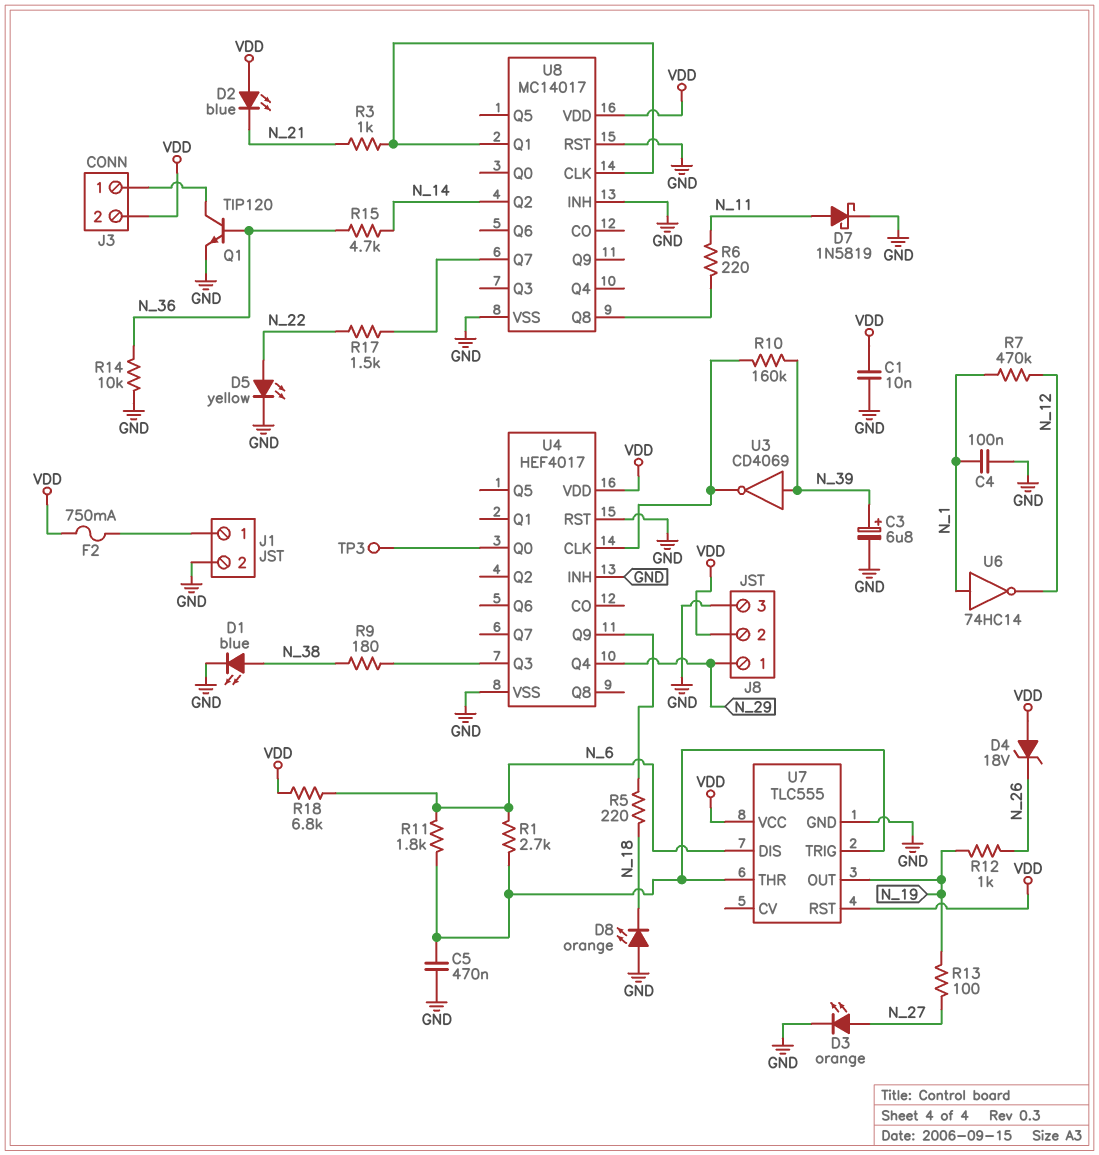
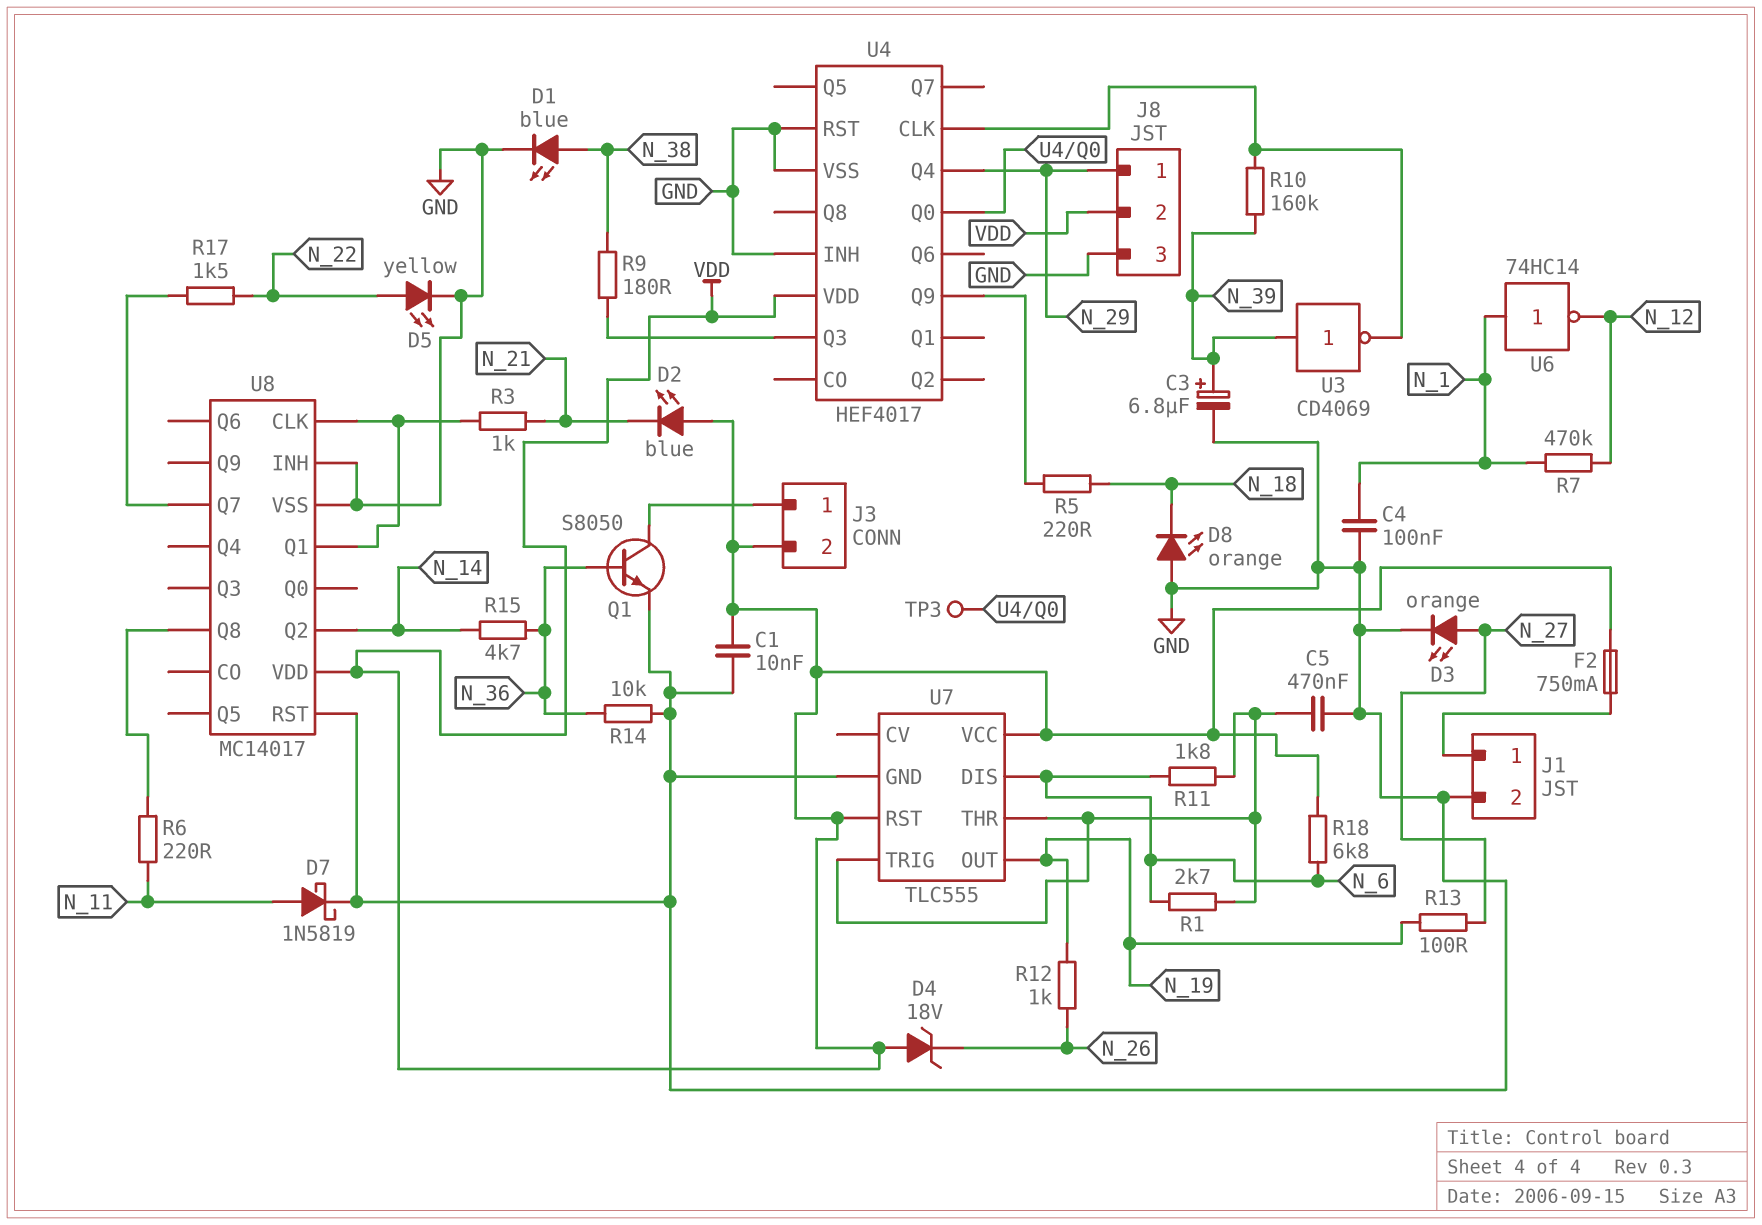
Q1: NPN TIP120 (B N_36, C J3/1, E GND) -> NPN S8050 (B N_36, C J3/1, E GND)

